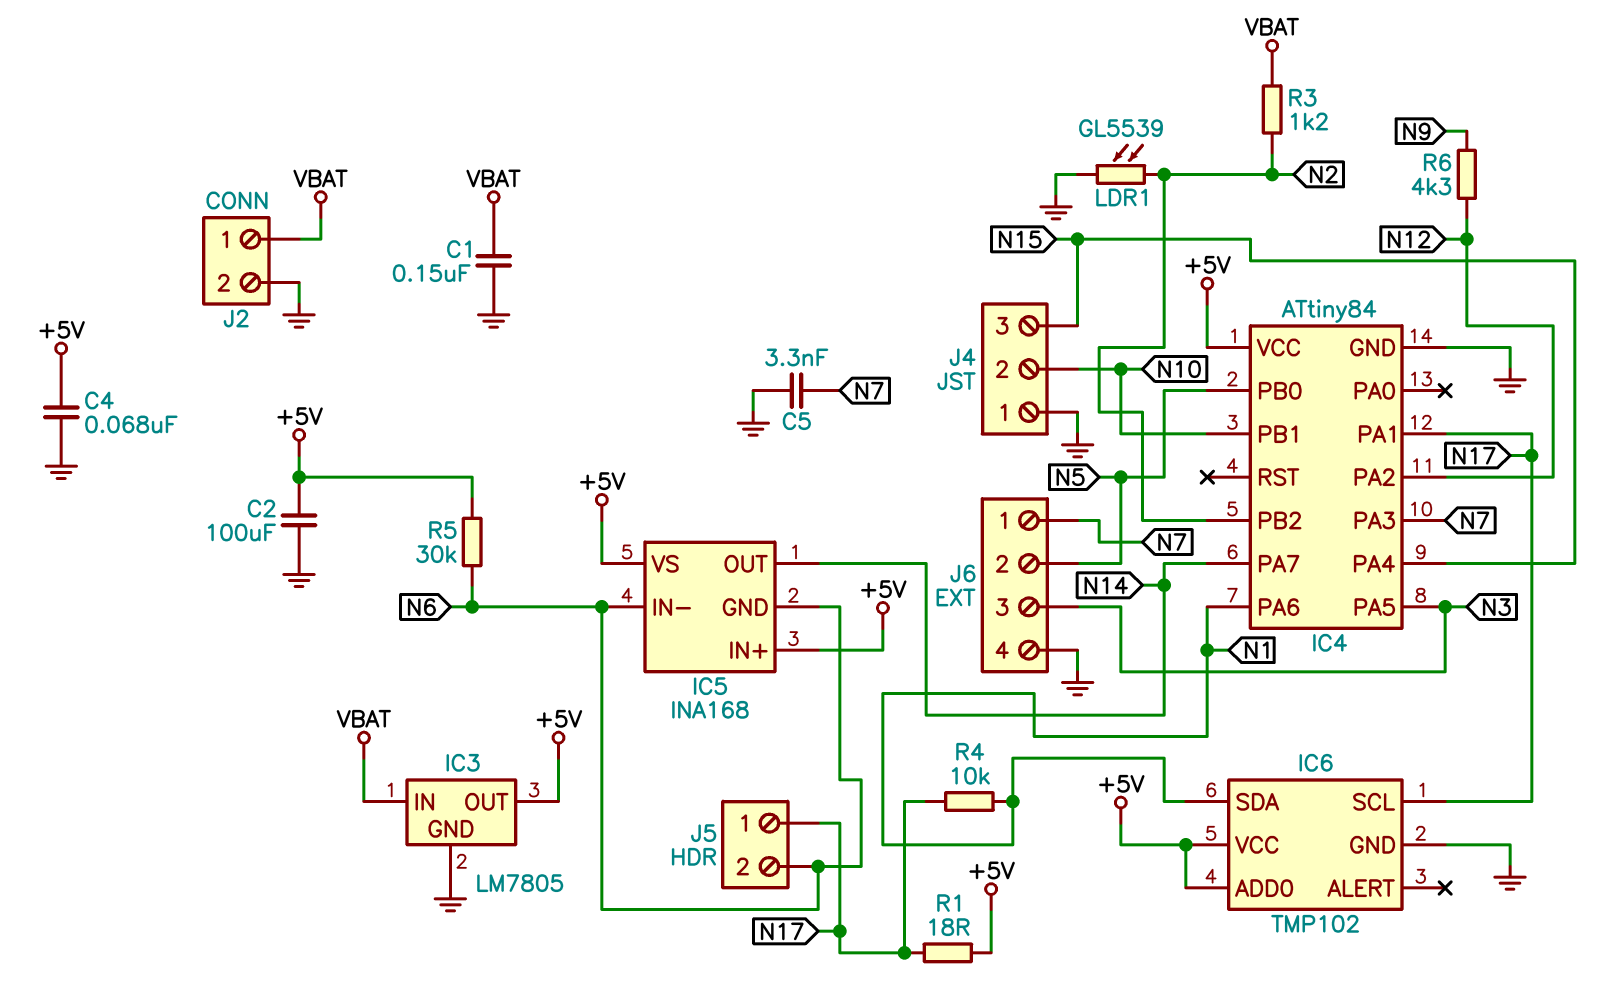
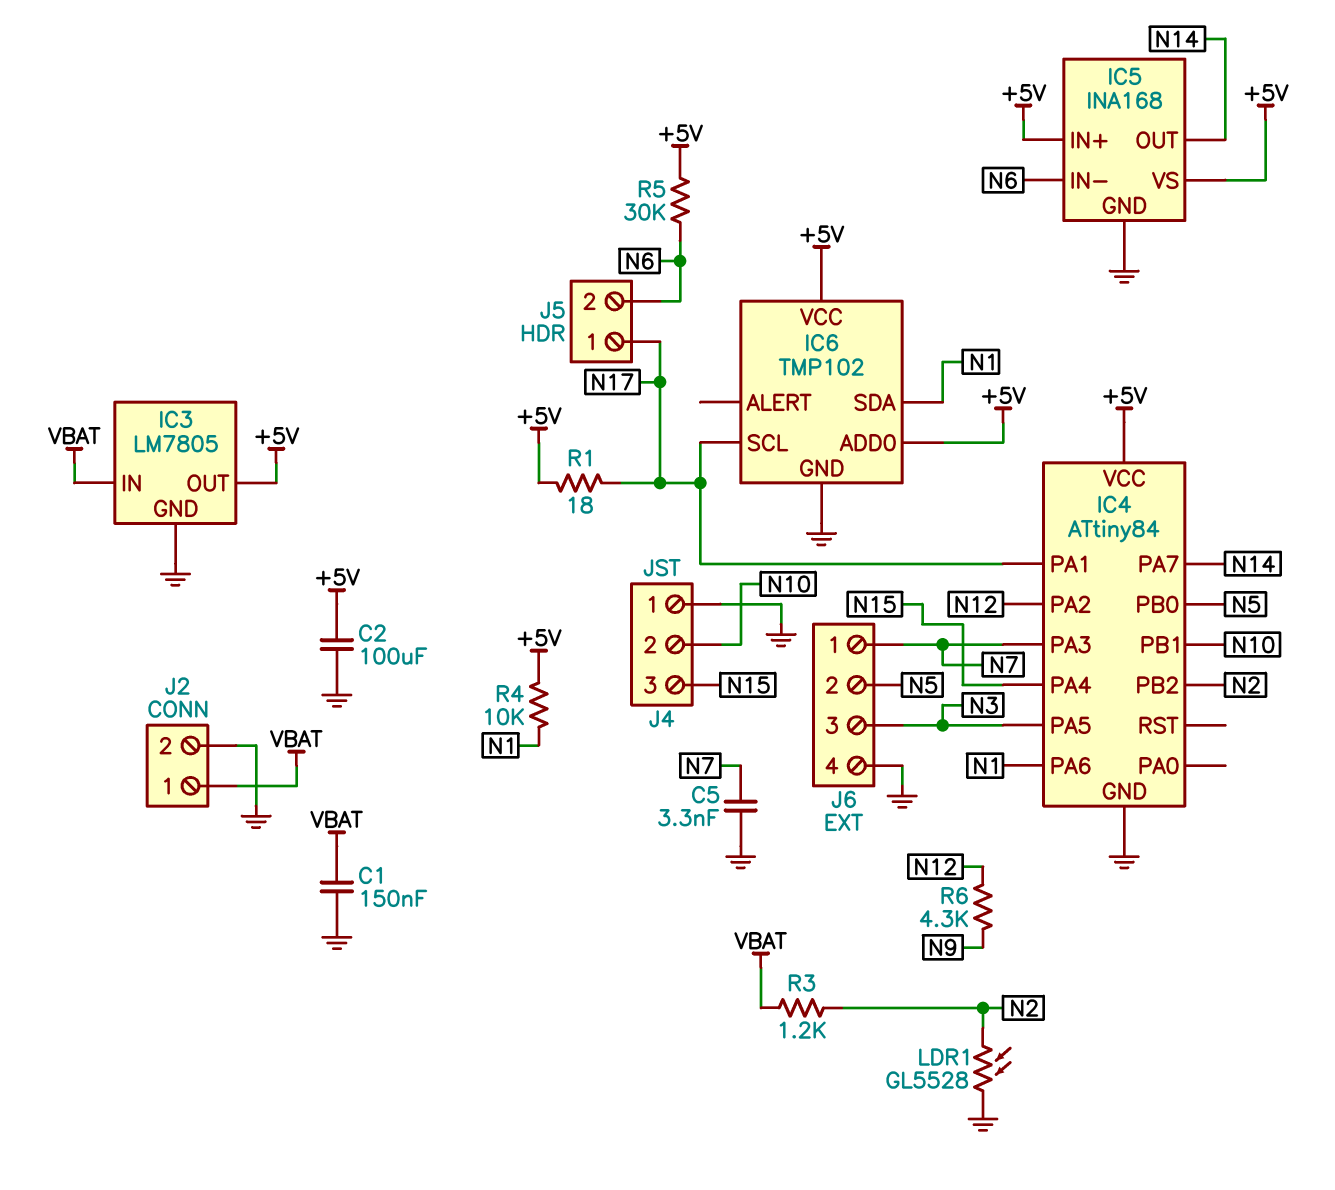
C4: 68nF (+5V, GND) -> none
IC5 pin GND: N6 -> GND
LDR1: GL5539 (GND, N2) -> GL5528 (GND, N2)
R4: 10k (N1, N17) -> 10k (+5V, N1)

